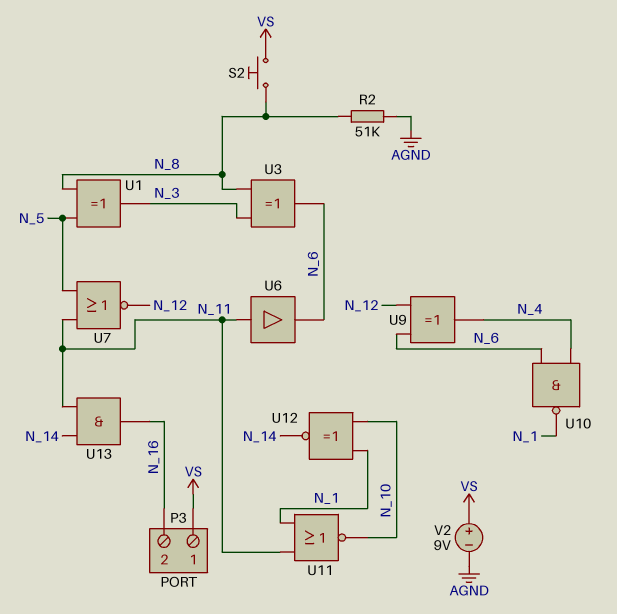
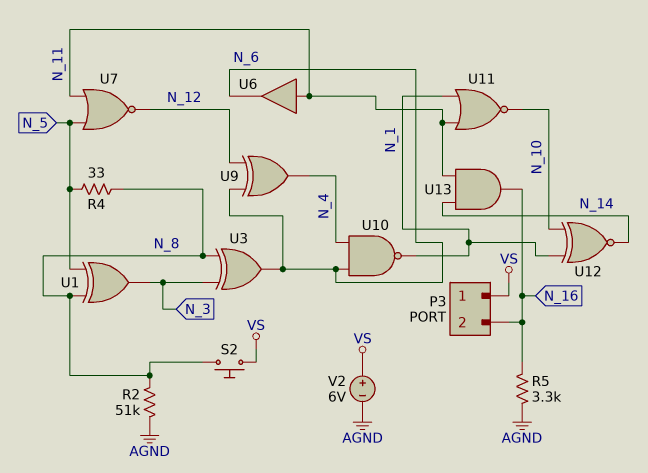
R4: none -> 33 (N_5, N_8)
R5: none -> 3.3k (AGND, N_16)
V2: 9V (plus VS, minus AGND) -> 6V (plus VS, minus AGND)

